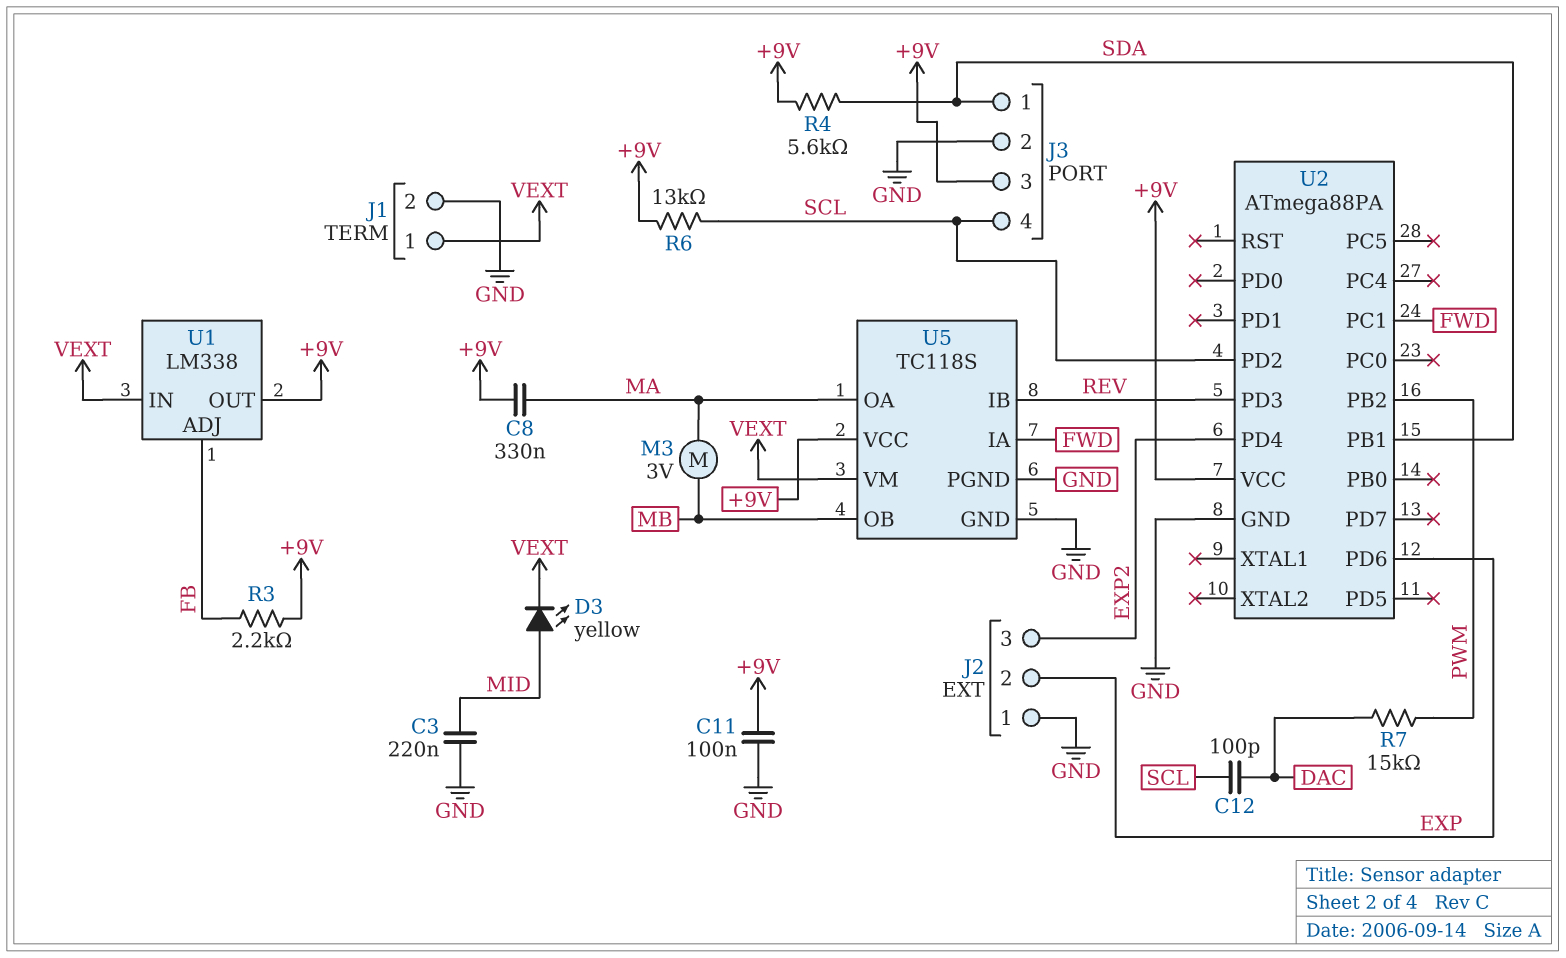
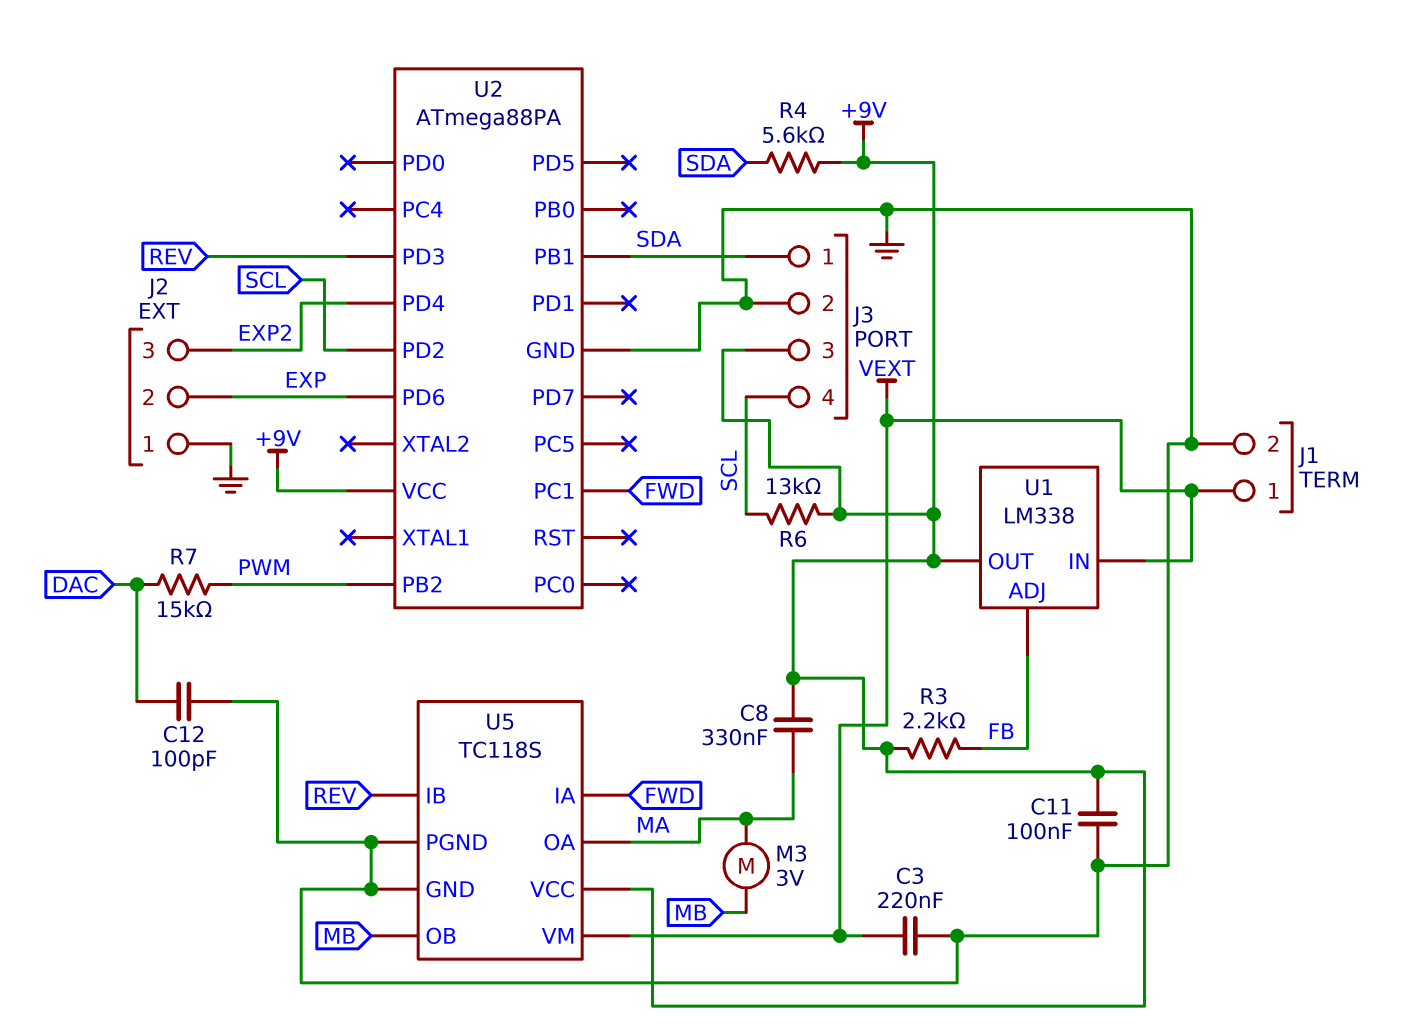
C3: 220nF (GND, MID) -> 220nF (GND, VEXT)
C12: 100pF (DAC, SCL) -> 100pF (DAC, GND)
D3: LED yellow (A MID, K VEXT) -> none

